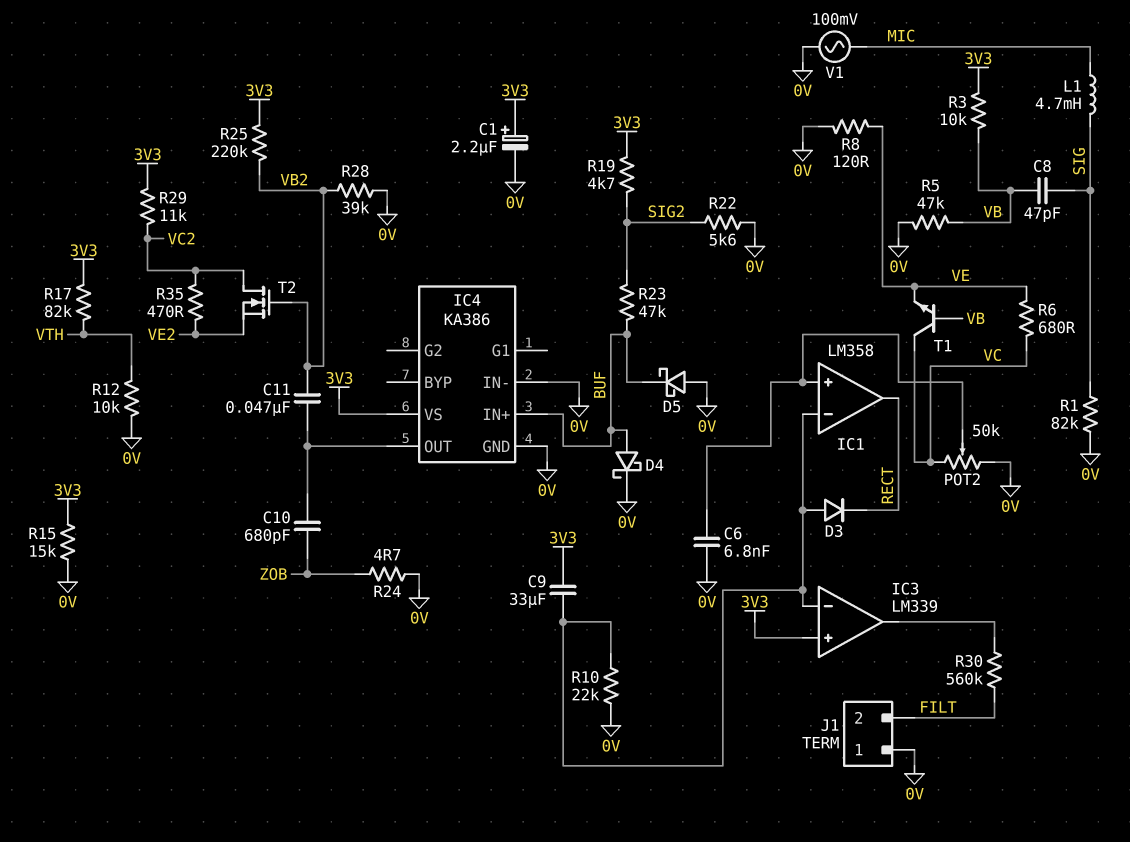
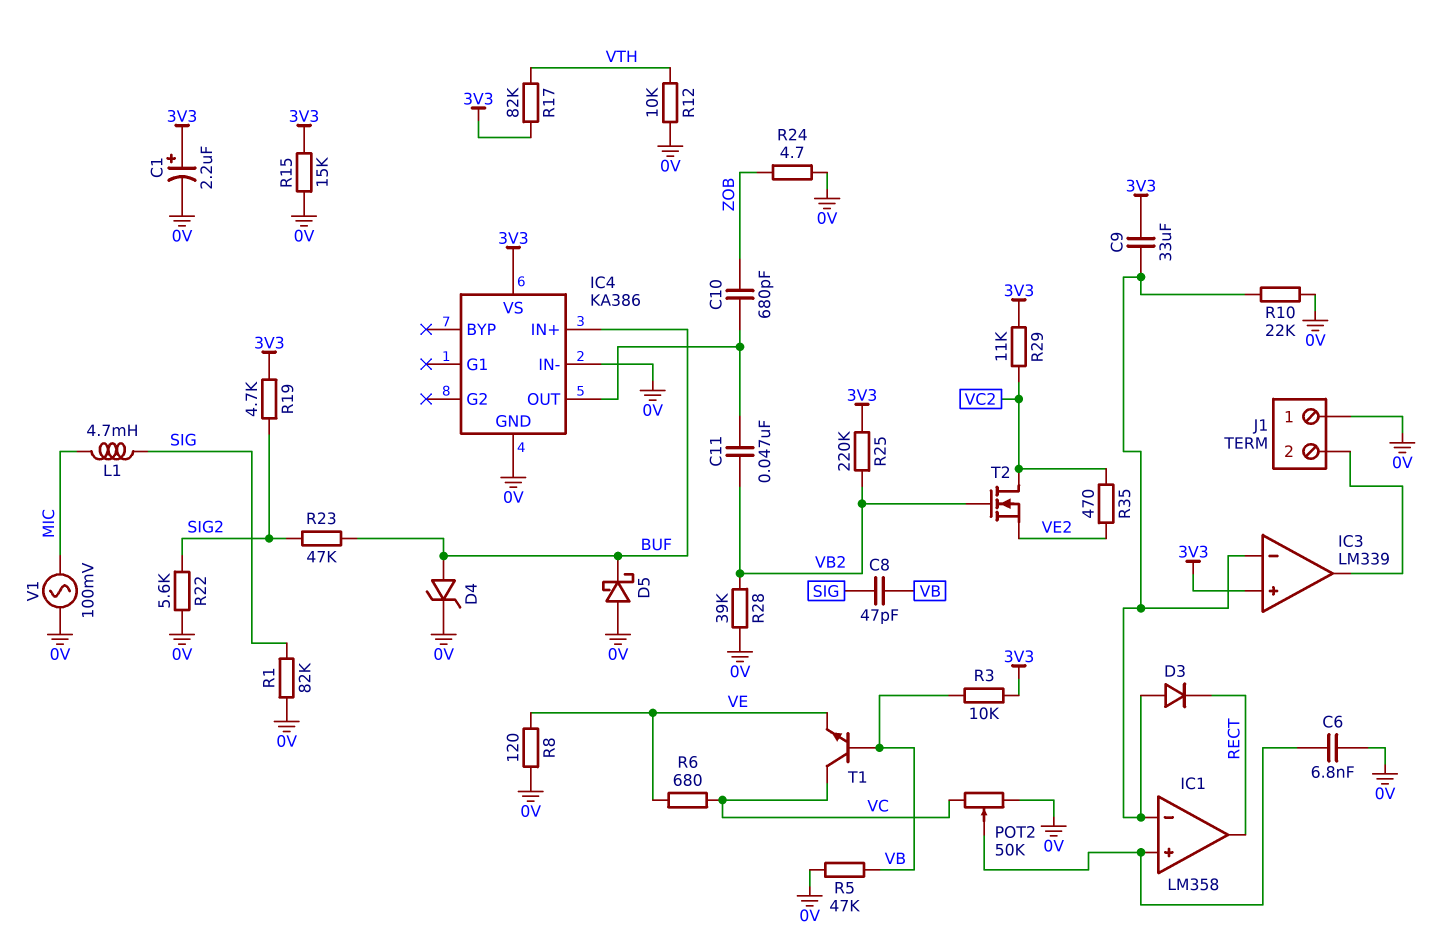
D4: schottky (A BUF, K 0V) -> zener (A BUF, K 0V)
J1 pin 2: FILT -> IC3/out
R30: 560k (FILT, IC3/out) -> none

